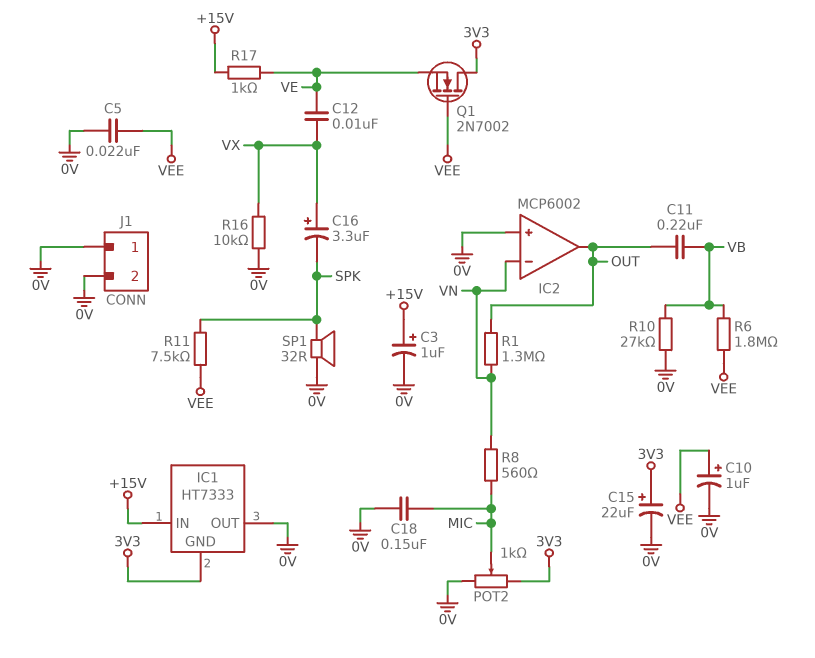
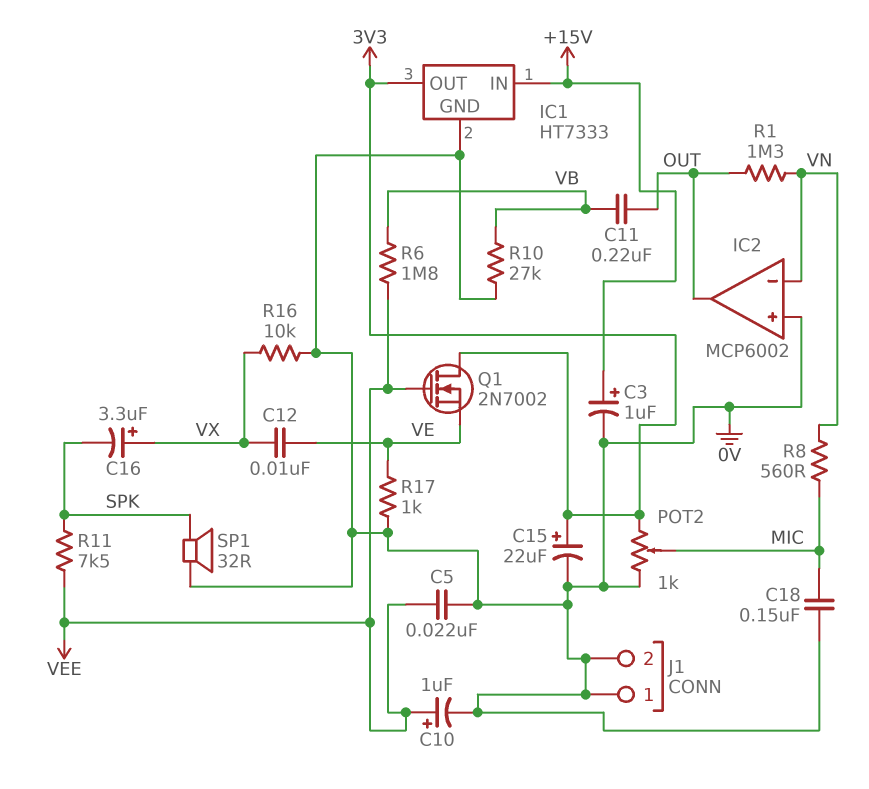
IC1 pin GND: 3V3 -> 0V
IC1 pin OUT: 0V -> 3V3
R17: 1k (+15V, VE) -> 1k (0V, VE)

